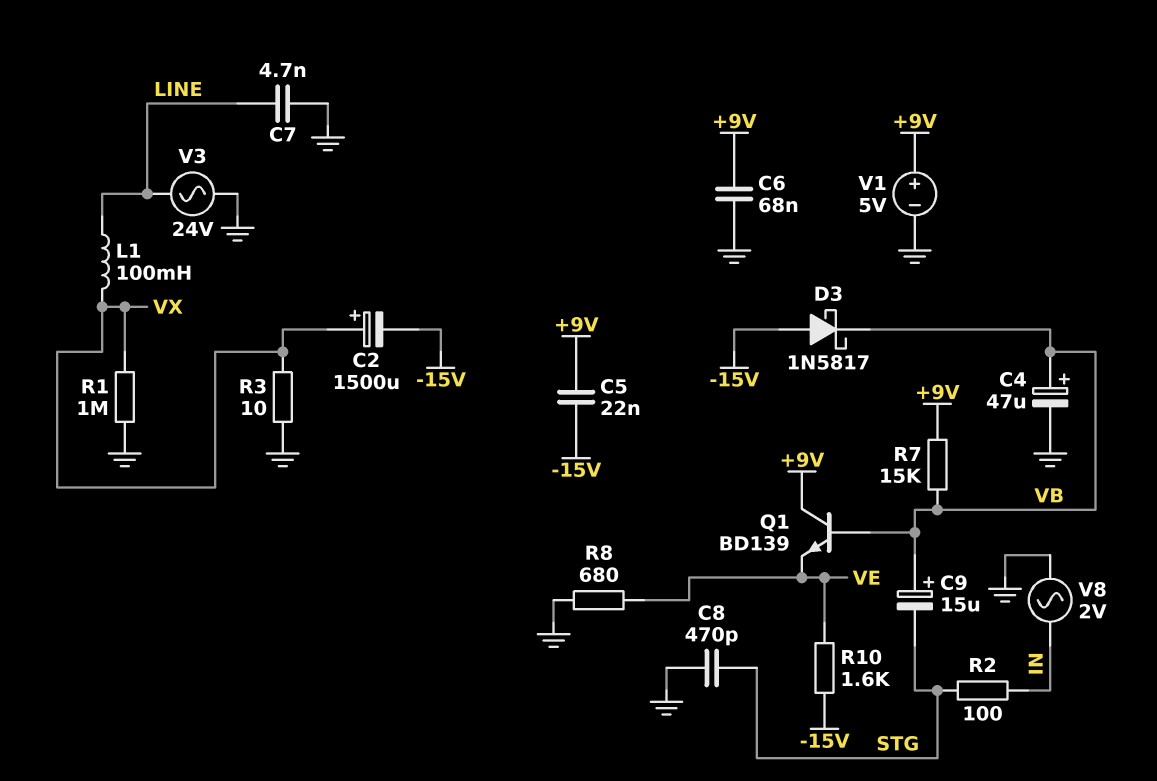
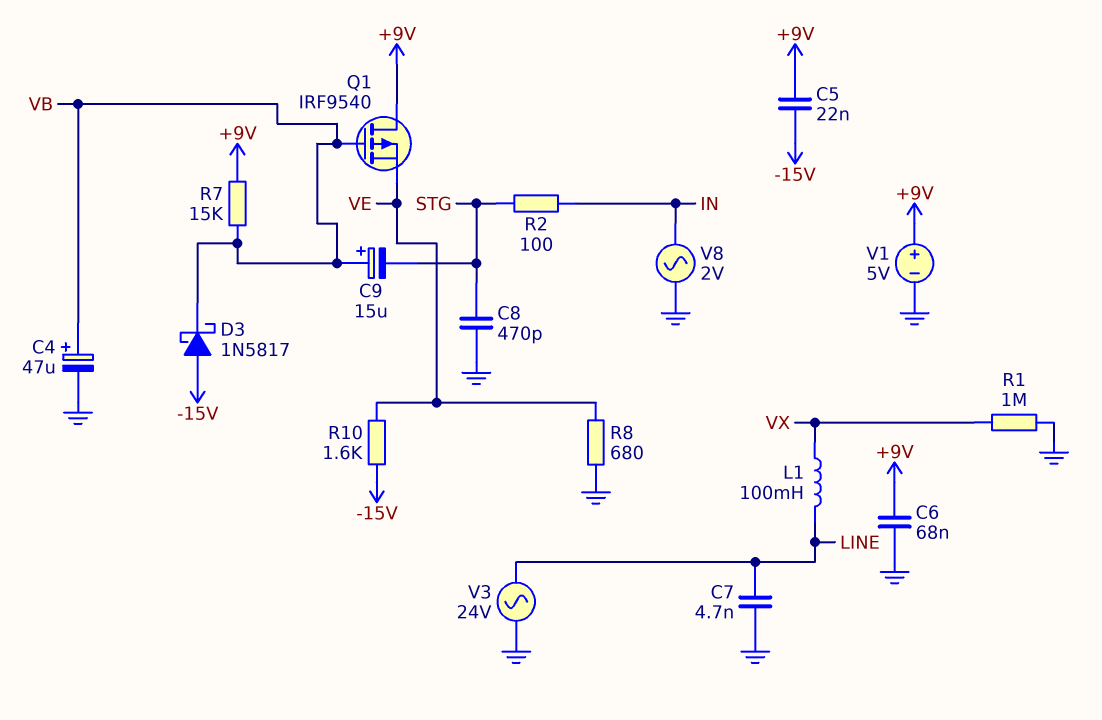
C2: 1500uF (plus VX, minus -15V) -> none
Q1: NPN BD139 (B VB, C +9V, E VE) -> PMOS IRF9540 (G VB, D +9V, S VE)
R3: 10 (GND, VX) -> none

